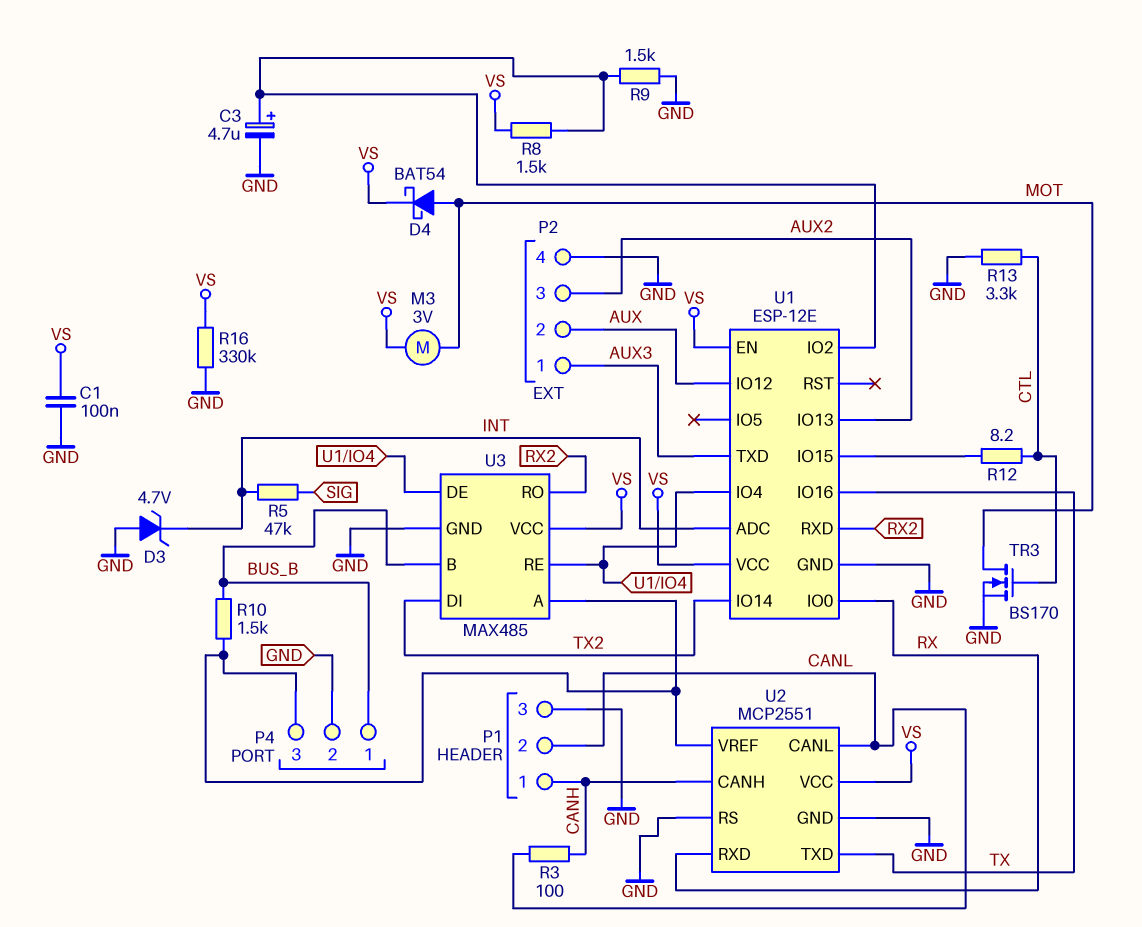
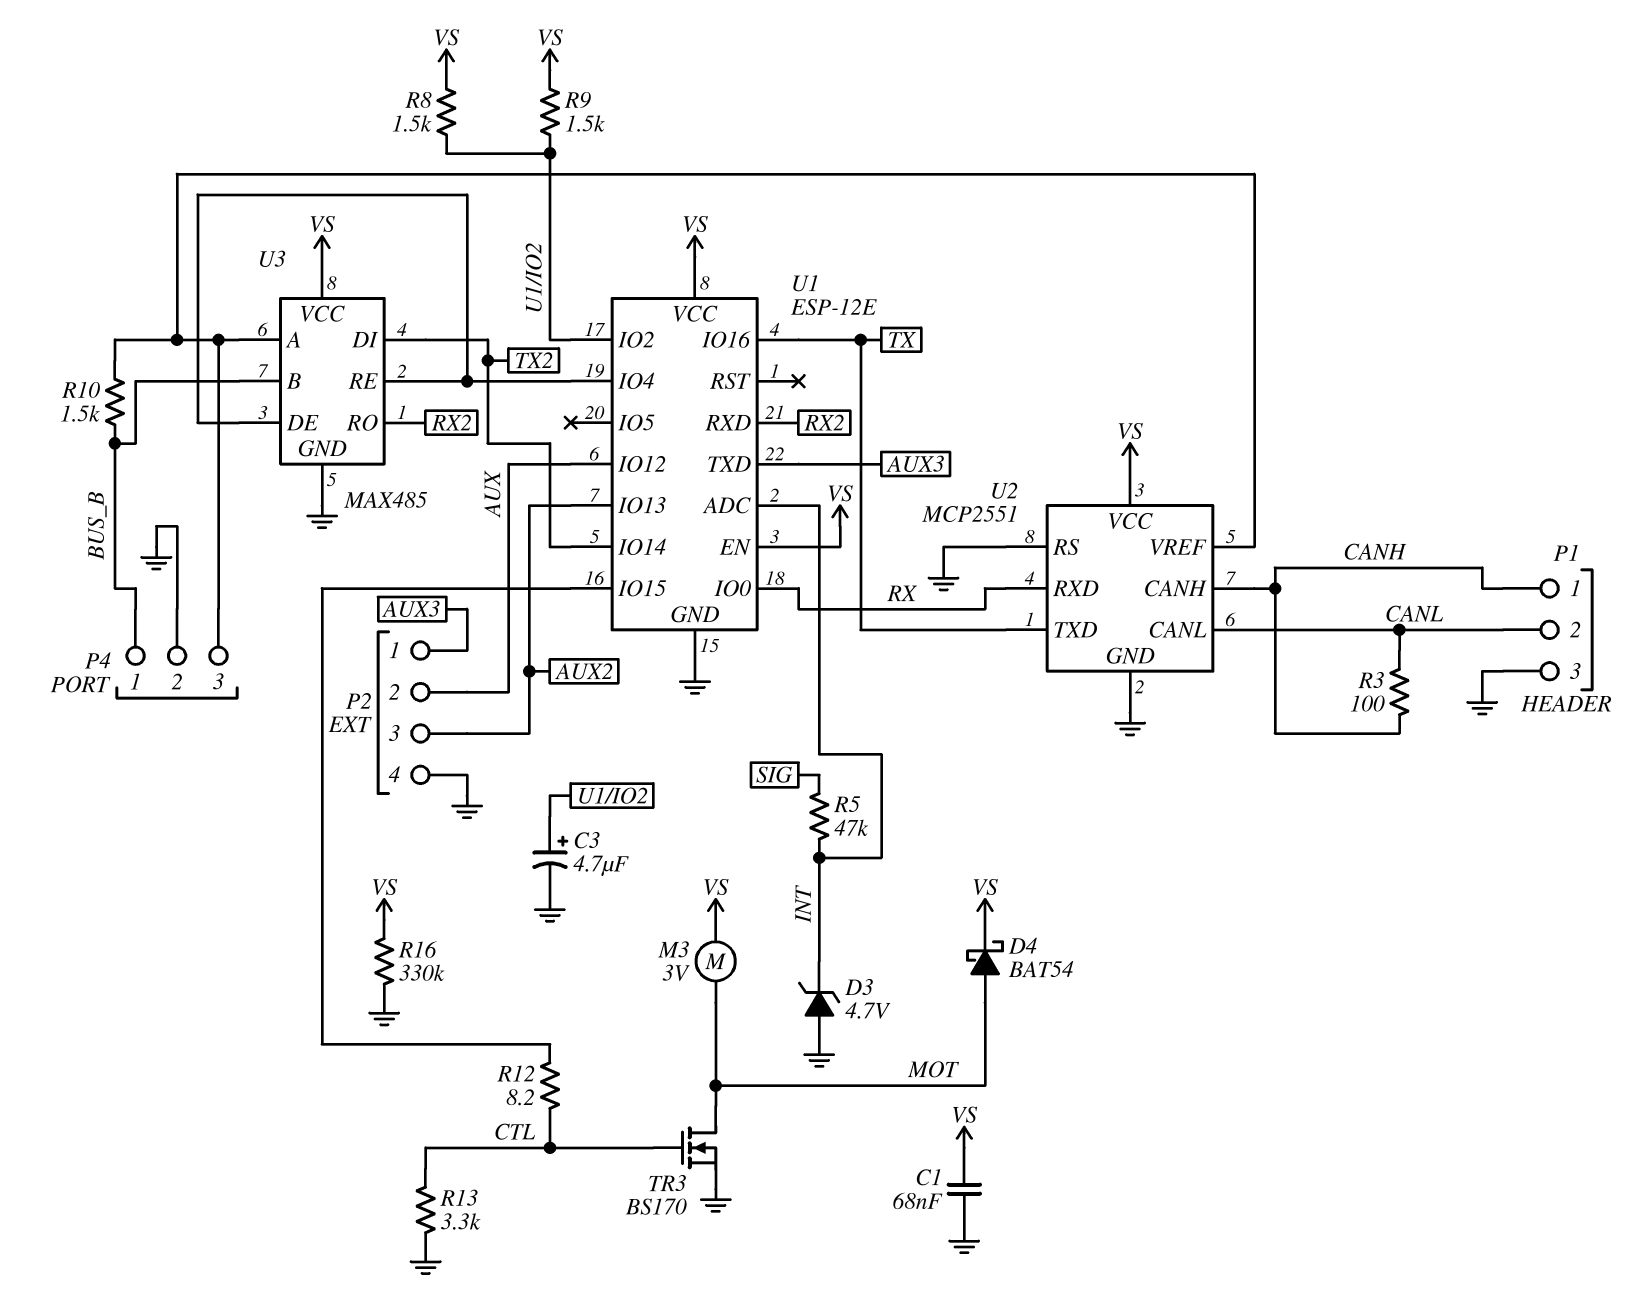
C1: 100nF (GND, VS) -> 68nF (GND, VS)
R9: 1.5k (GND, U1/IO2) -> 1.5k (U1/IO2, VS)

